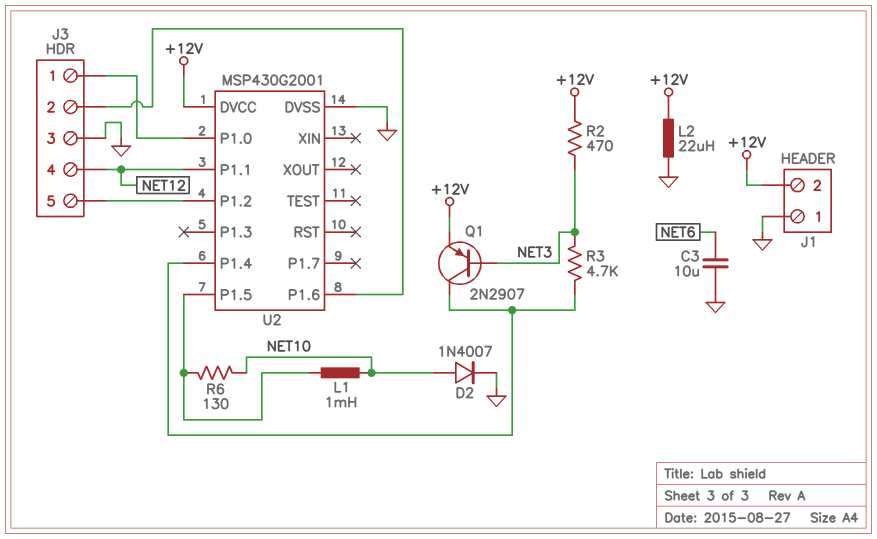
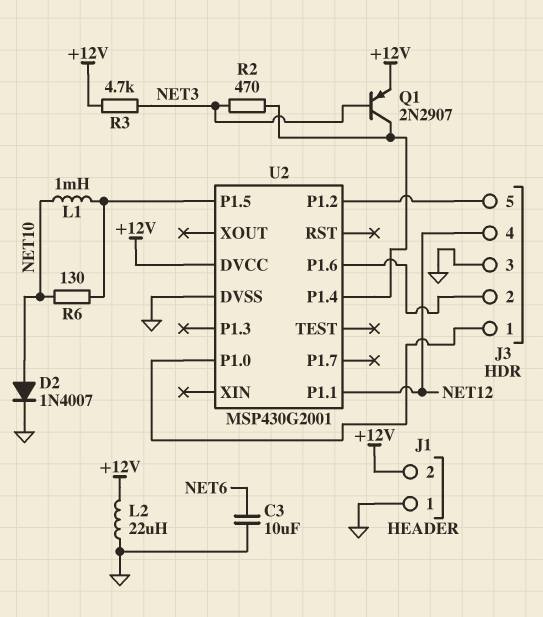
R2: 470 (+12V, NET3) -> 470 (NET3, U2/P1.4)
R3: 4.7k (NET3, U2/P1.4) -> 4.7k (+12V, NET3)

